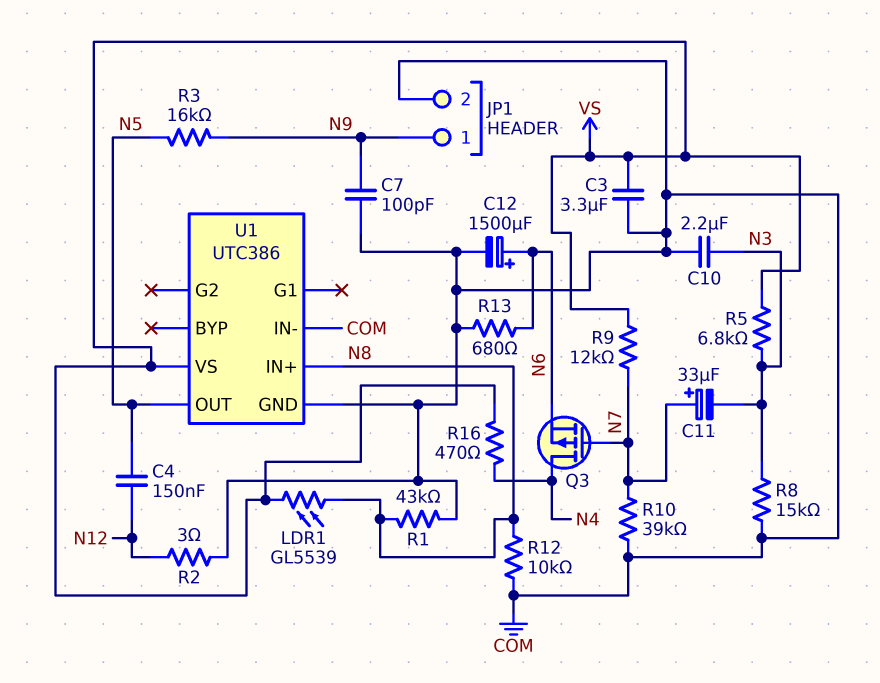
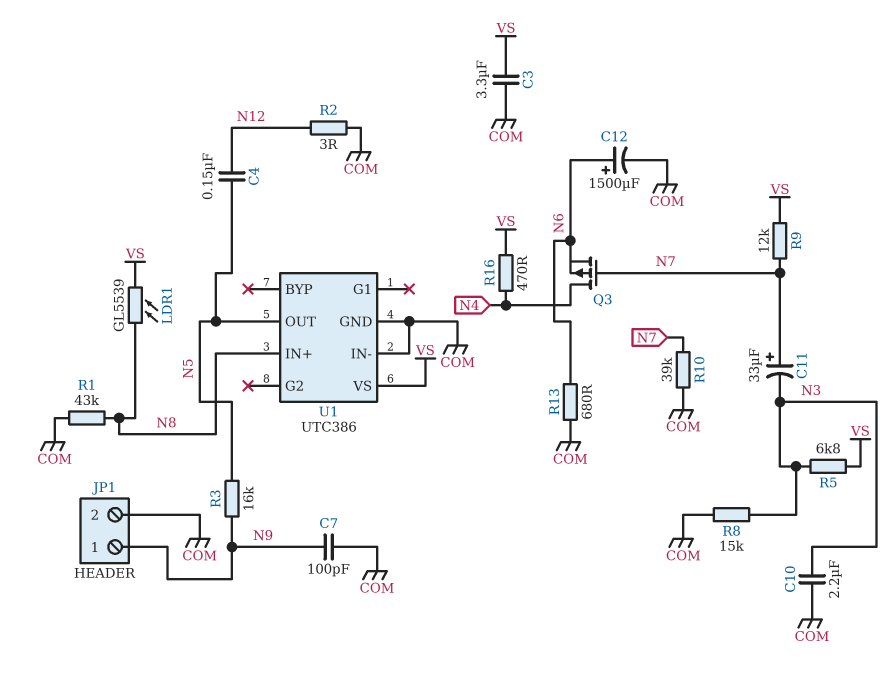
R12: 10k (COM, N8) -> none

